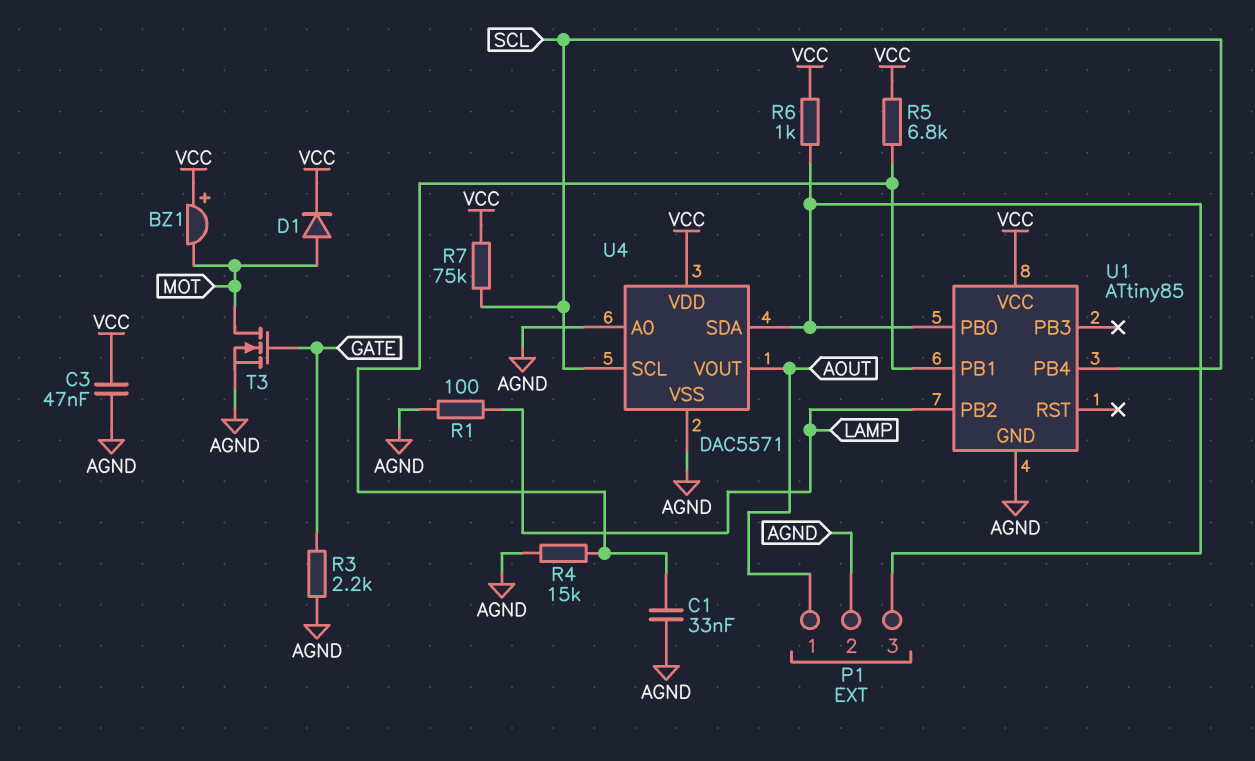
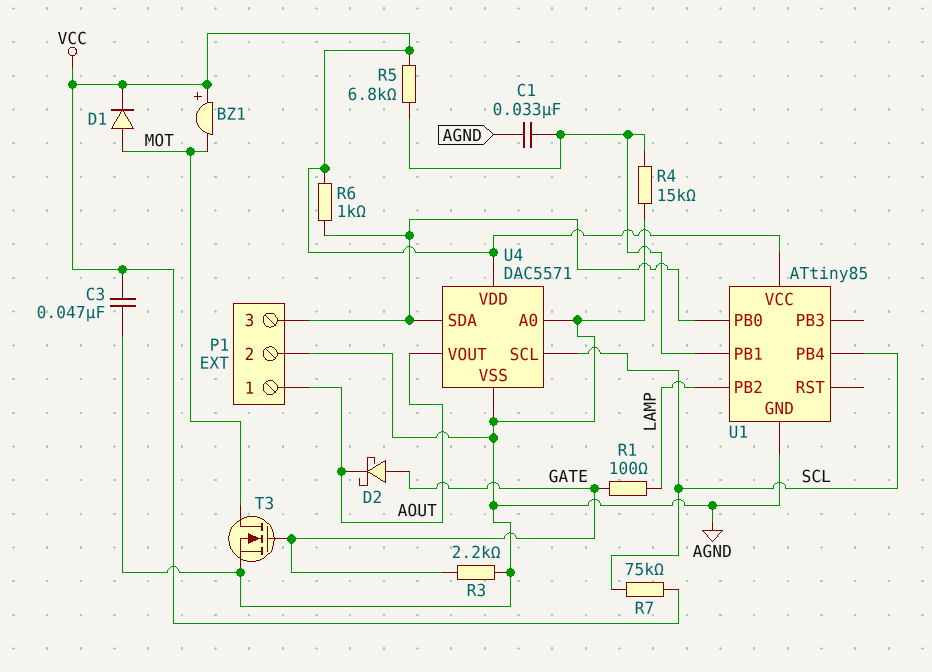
D2: none -> schottky (A GATE, K AOUT)
R1: 100 (AGND, LAMP) -> 100 (GATE, LAMP)

